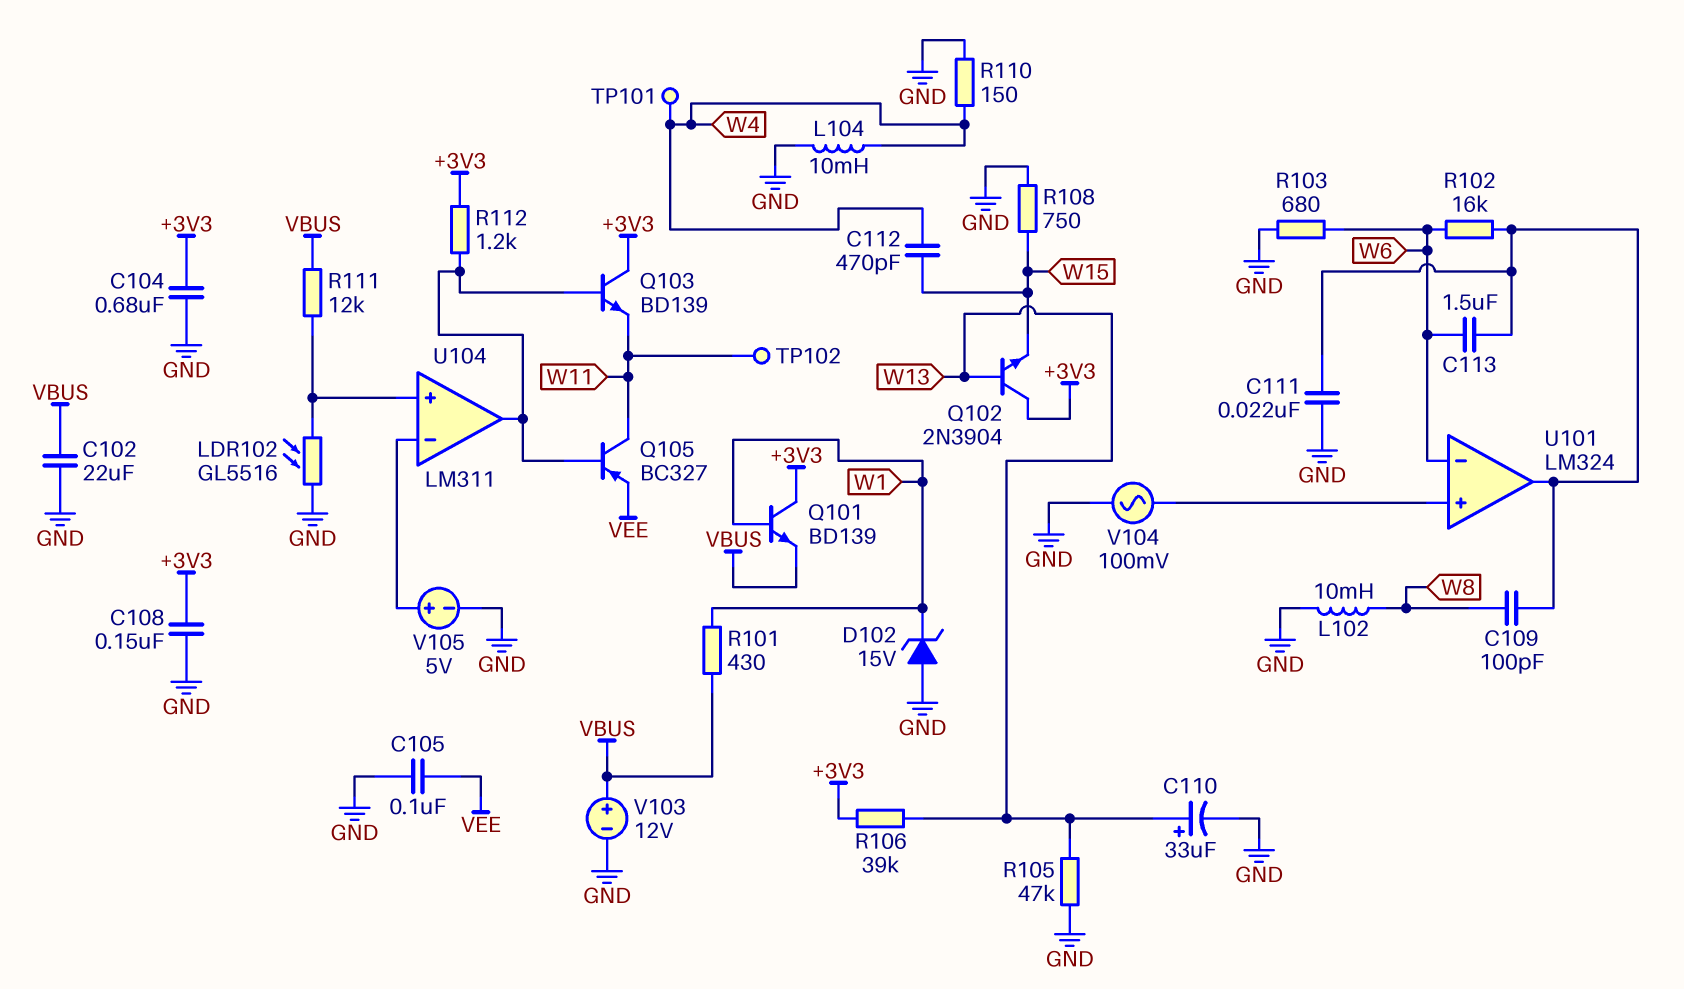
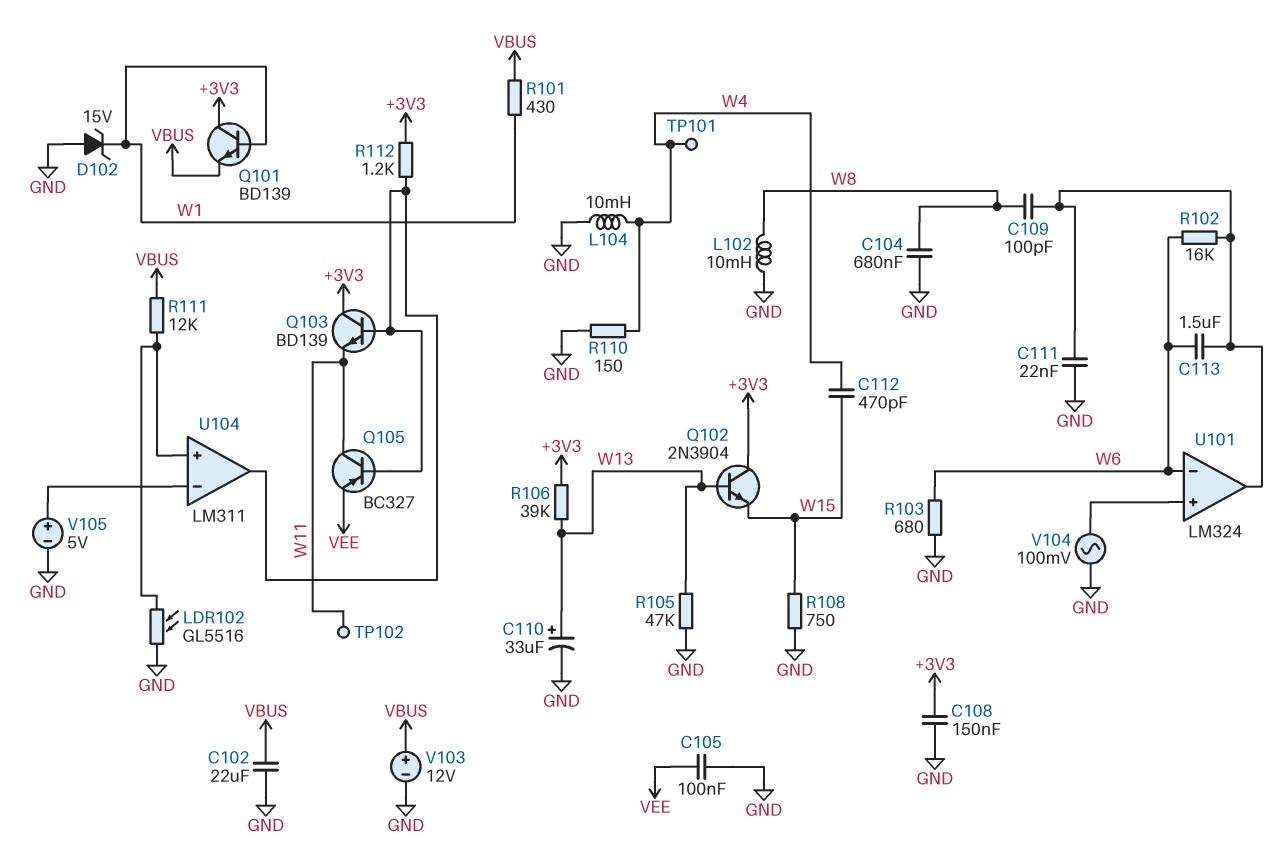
C104: 680nF (+3V3, GND) -> 680nF (GND, W8)

